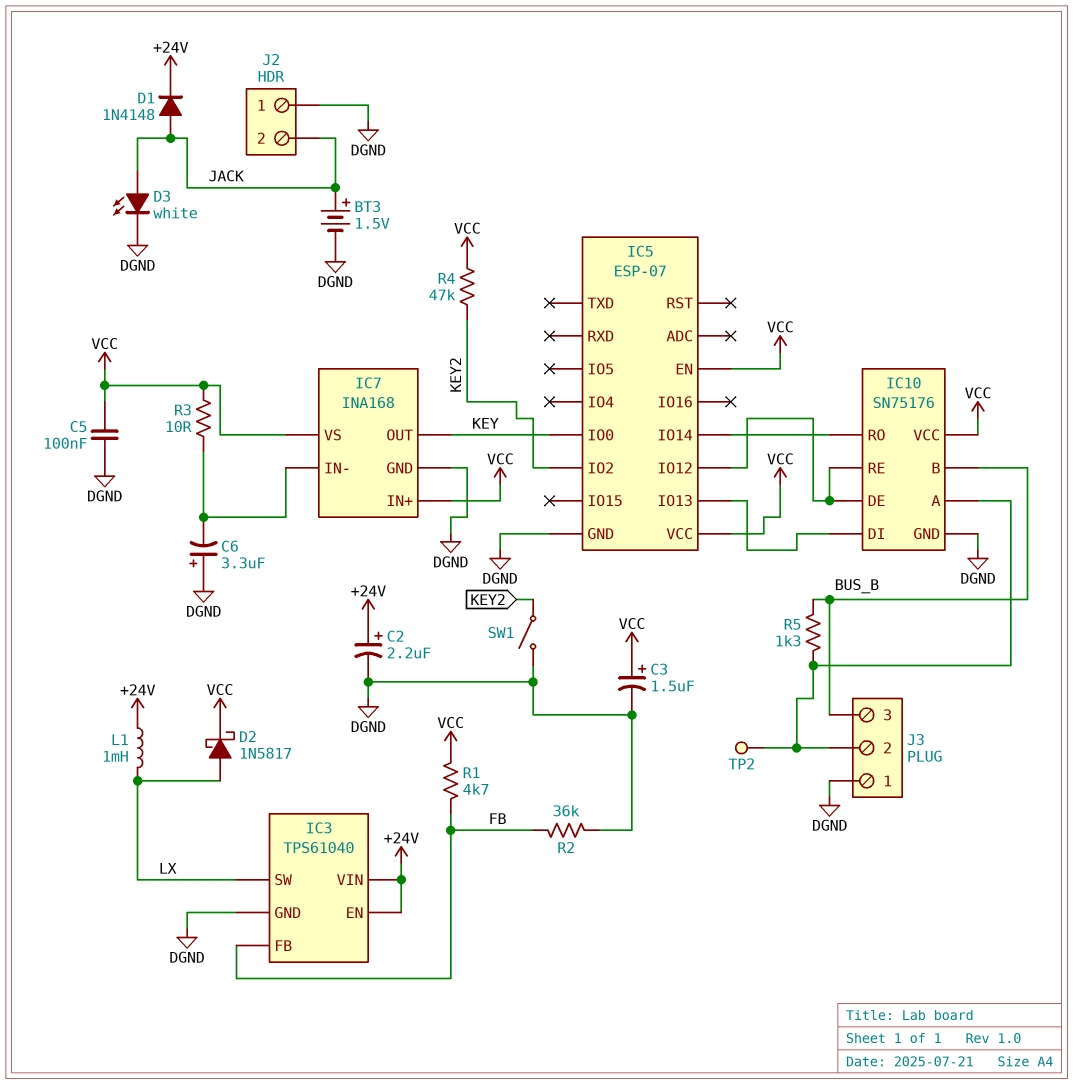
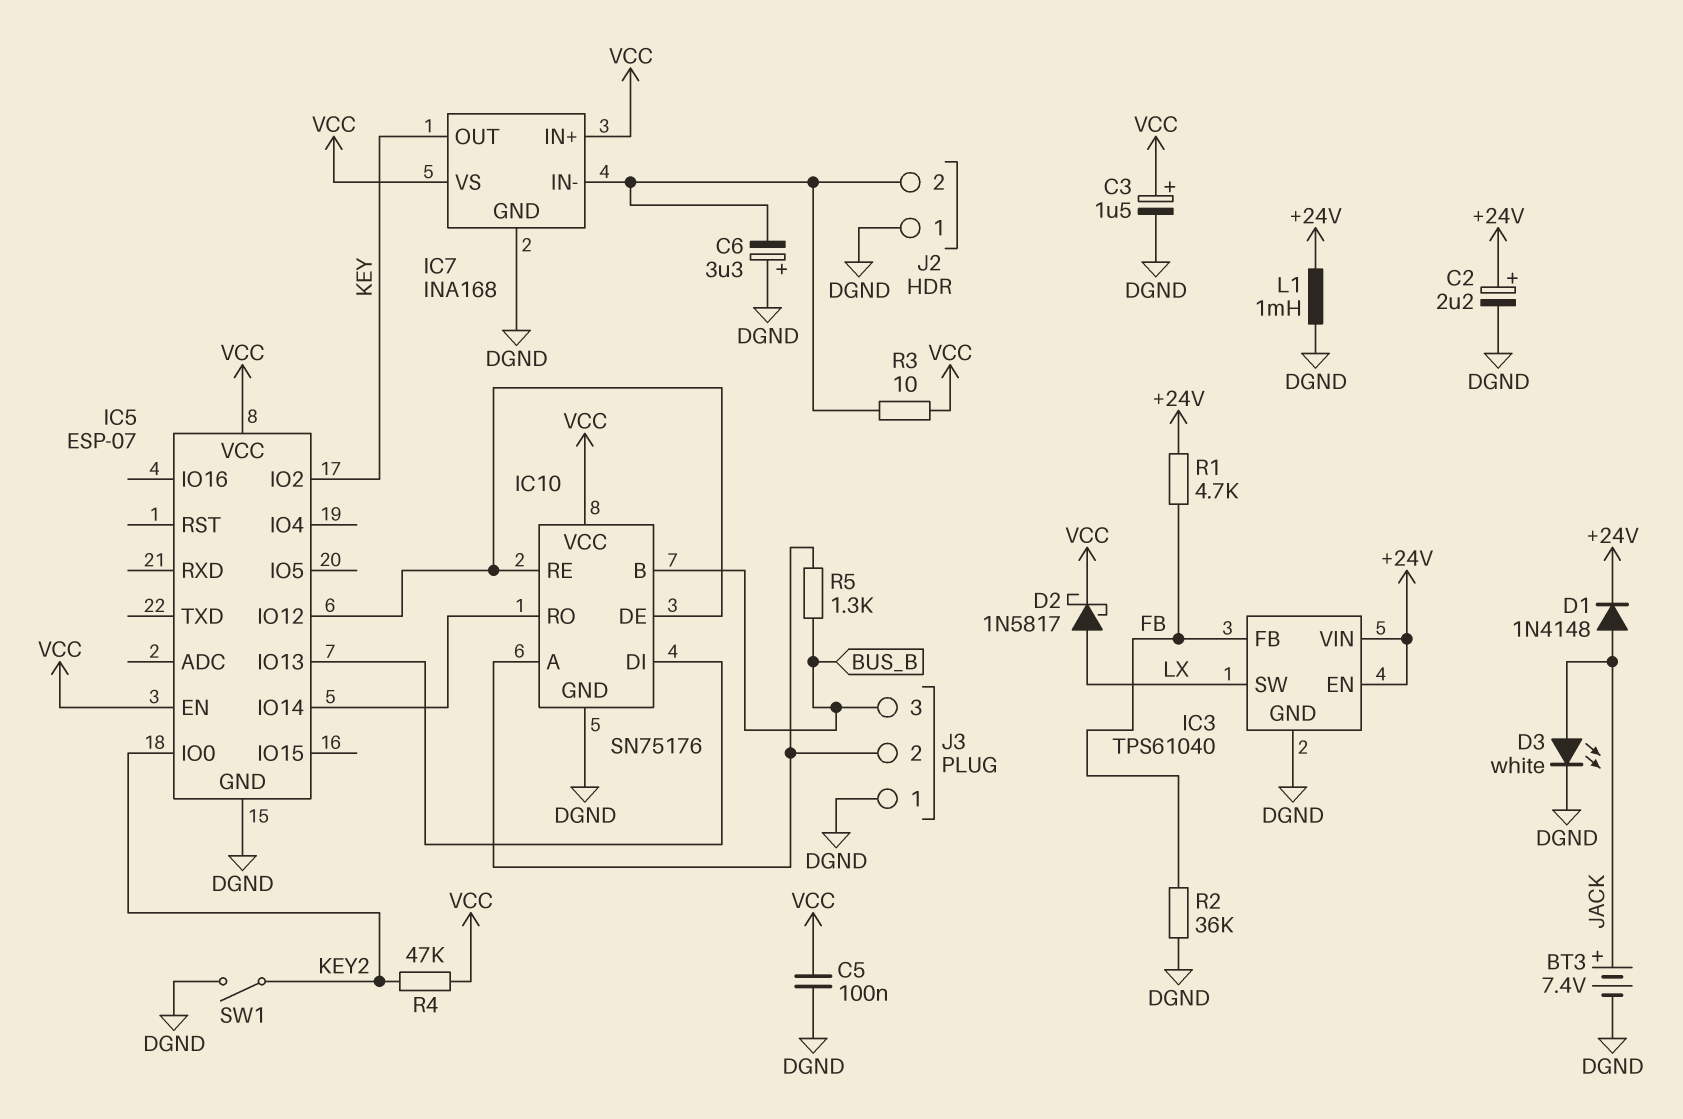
BT3: 1.5V (plus JACK, minus DGND) -> 7.4V (plus JACK, minus DGND)
IC5 pin IO0: KEY -> KEY2
IC5 pin IO2: KEY2 -> KEY
J2 pin 2: JACK -> IC7/IN-
L1: 1mH (+24V, LX) -> 1mH (+24V, DGND)
R1: 4.7k (FB, VCC) -> 4.7k (+24V, FB)
TP2: test point (IC10/A) -> none

